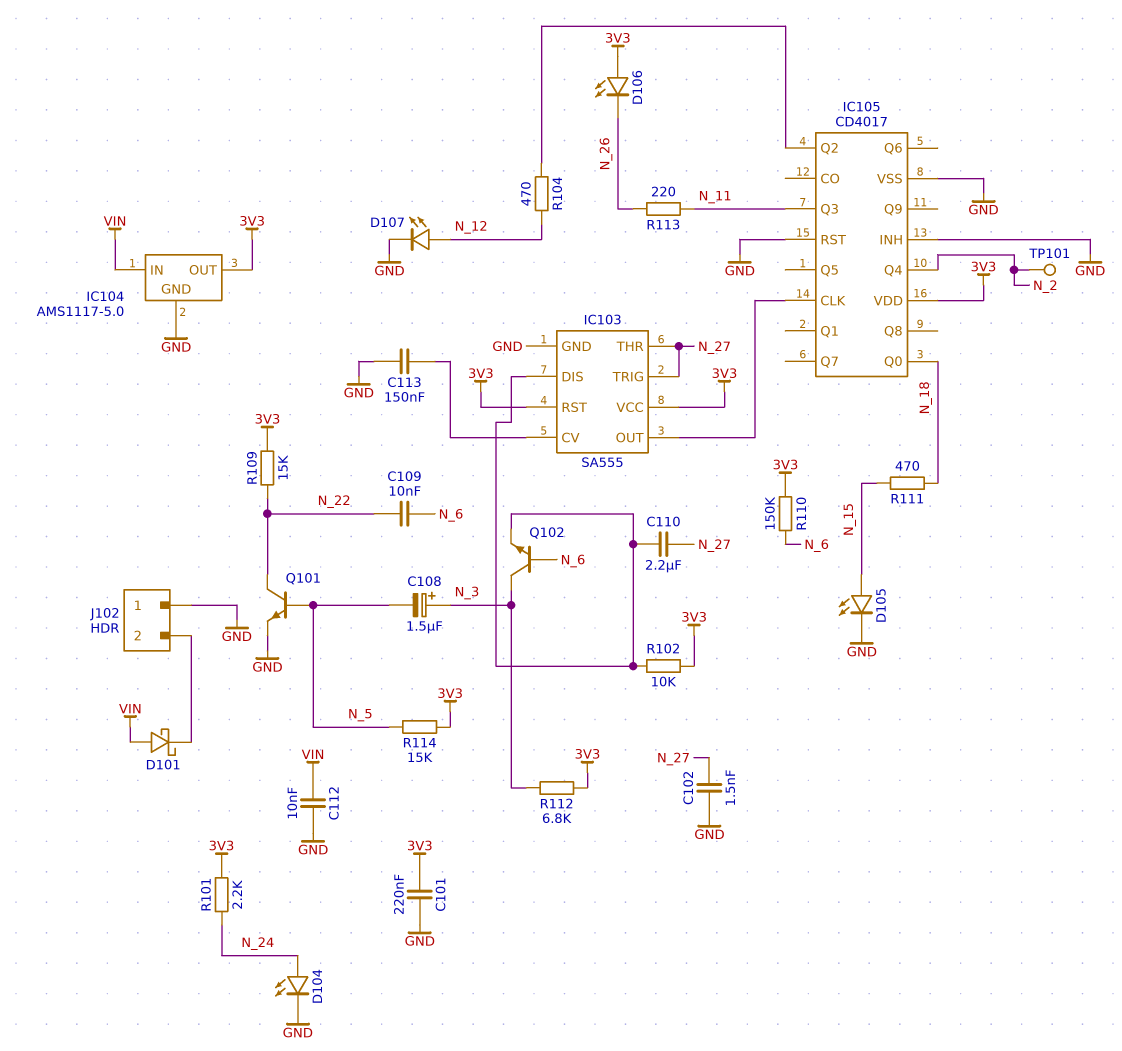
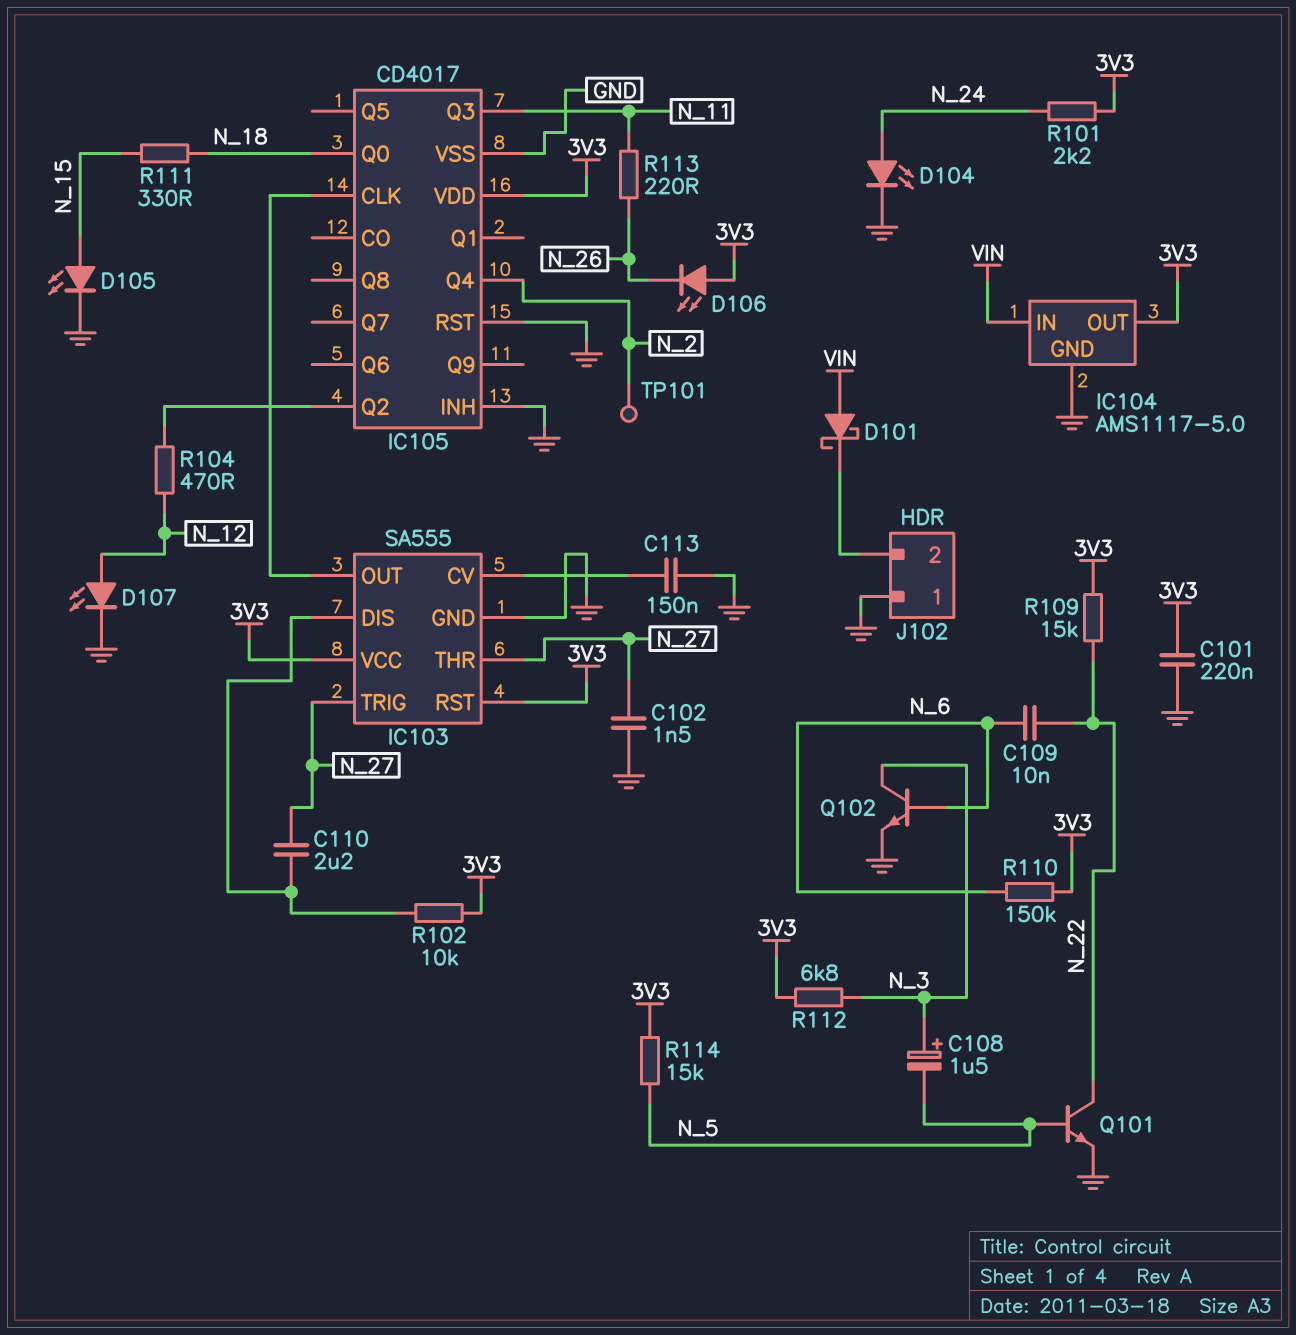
C112: 10nF (GND, VIN) -> none
Q102: NPN (B N_6, C N_3, E IC103/DIS) -> NPN (B N_6, C N_3, E GND)
R111: 470 (N_15, N_18) -> 330 (N_15, N_18)

